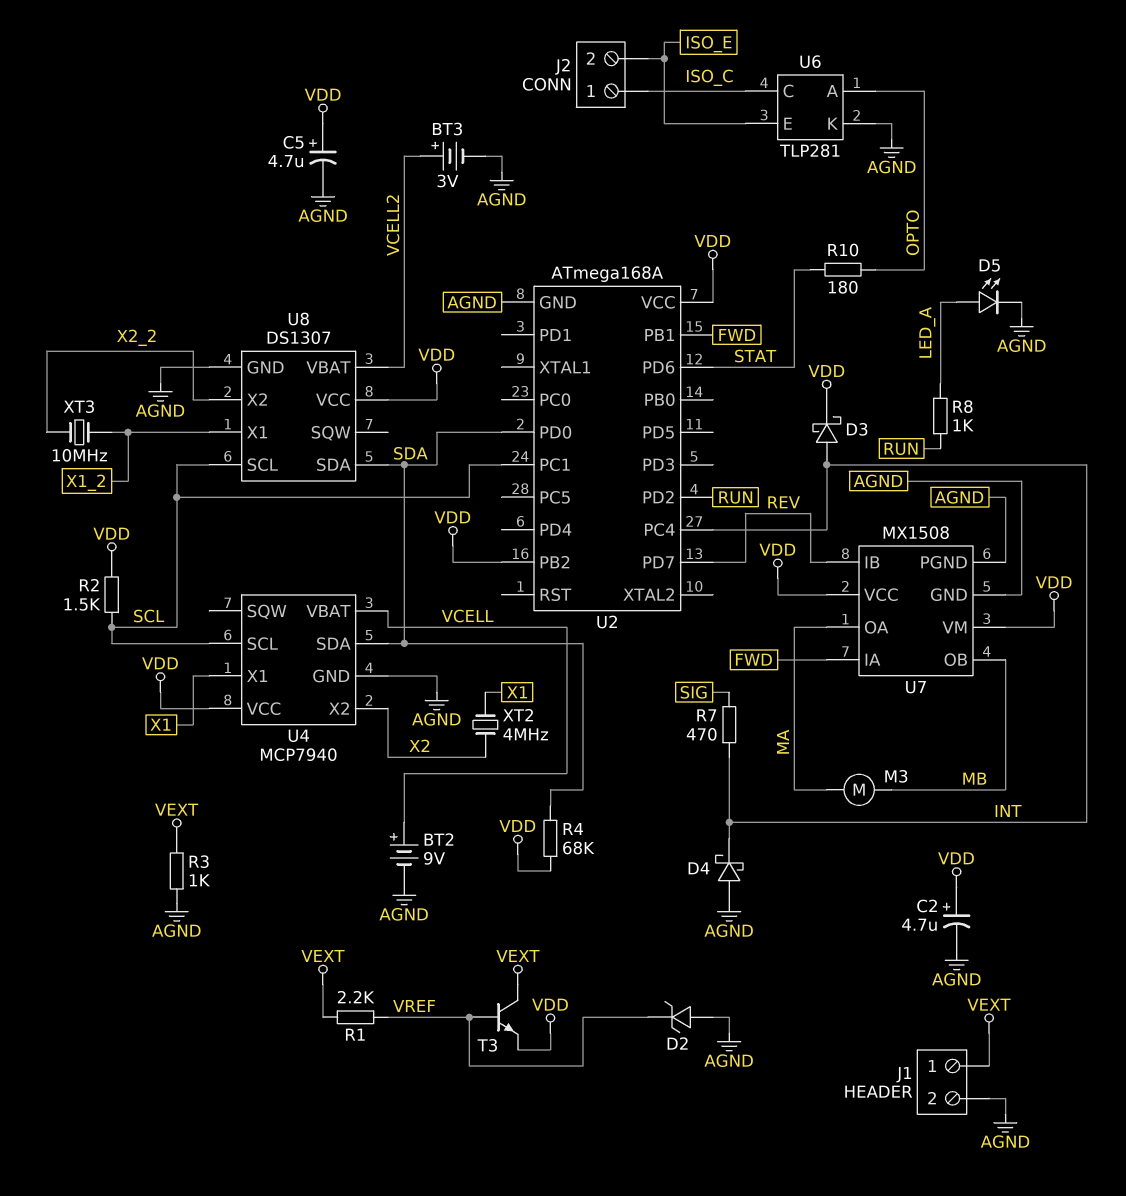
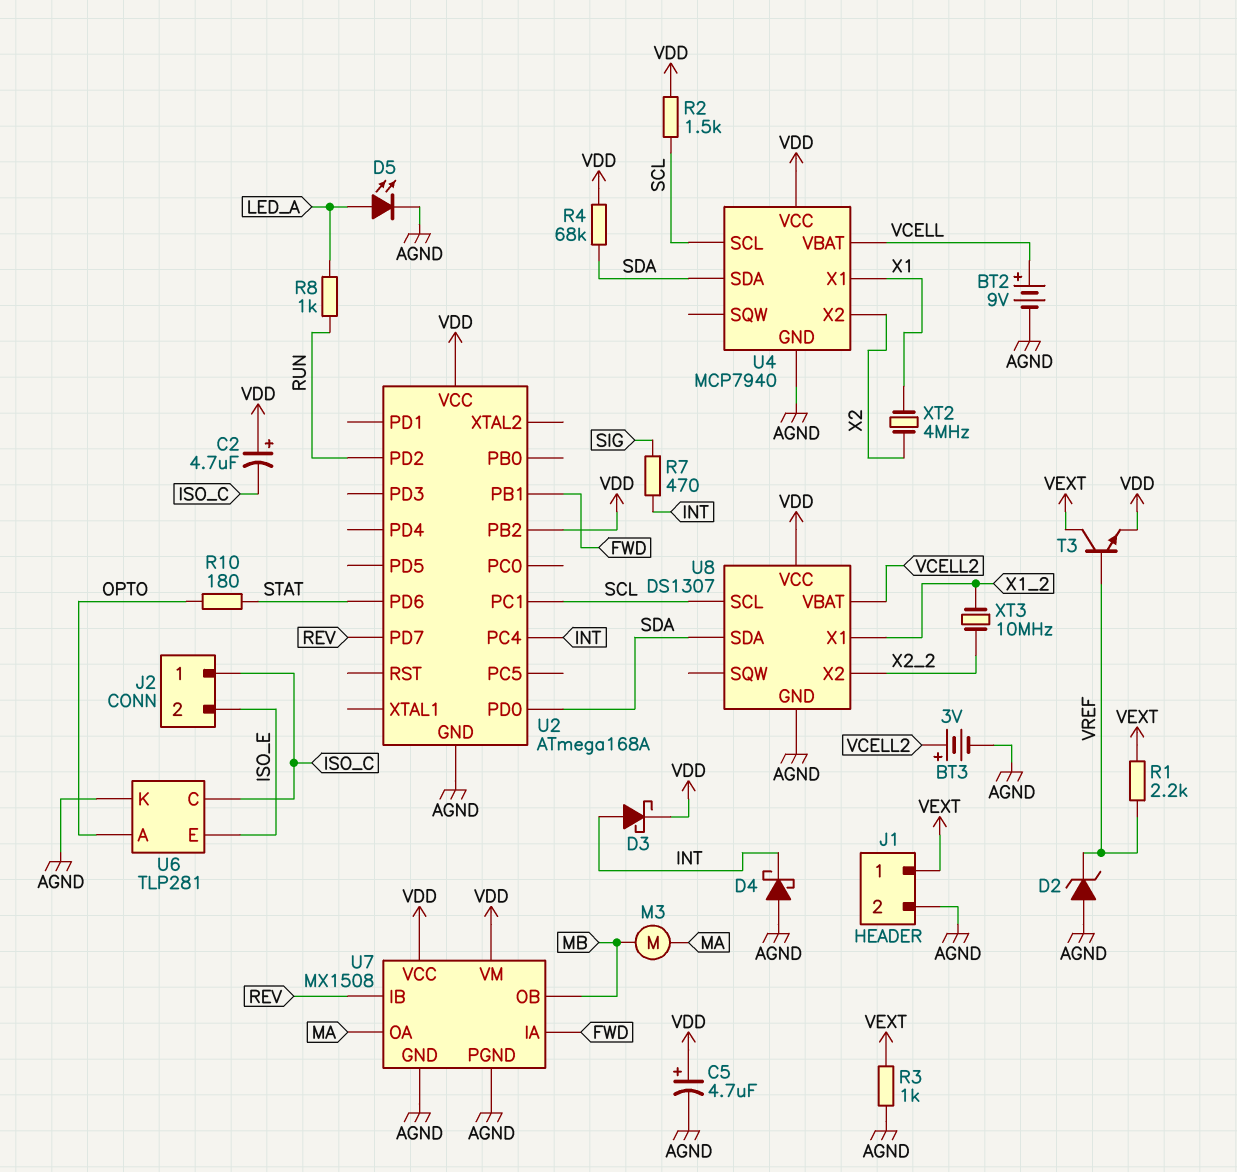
C2: 4.7uF (plus VDD, minus AGND) -> 4.7uF (plus VDD, minus ISO_C)

